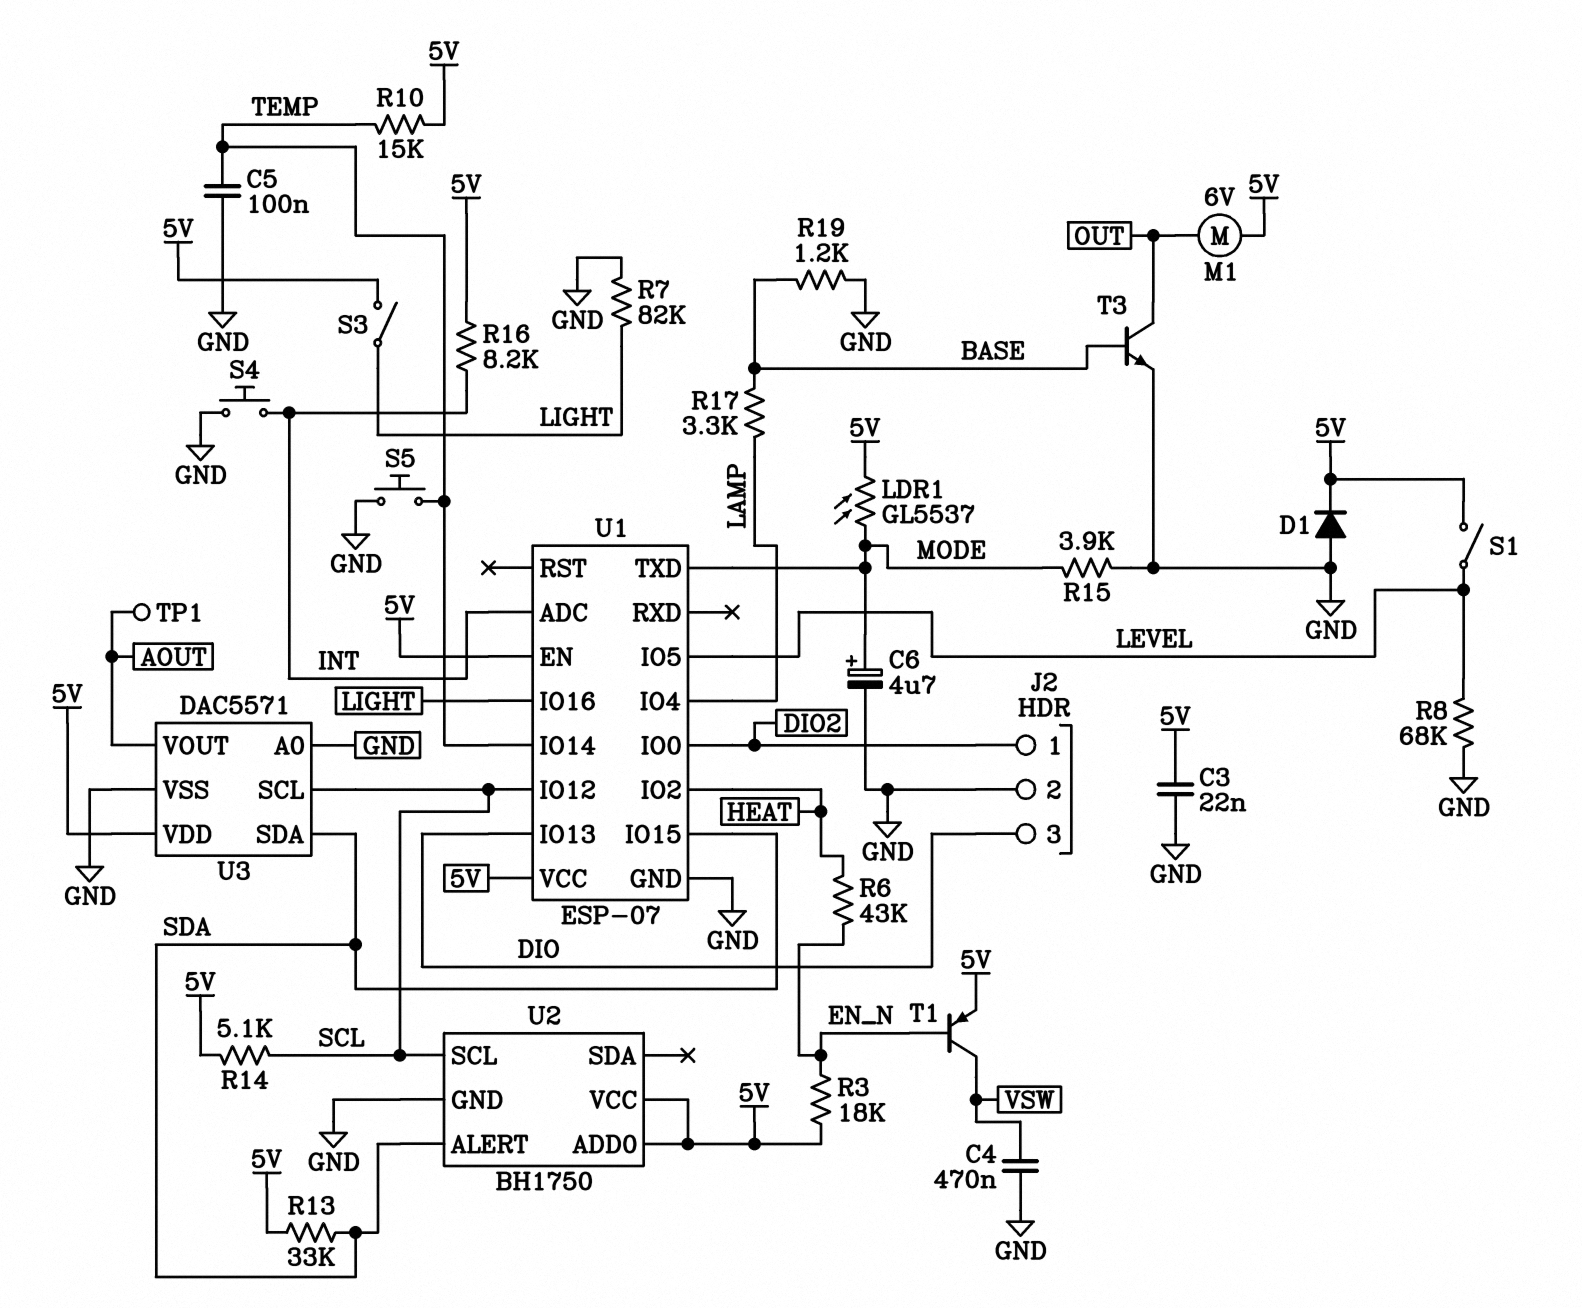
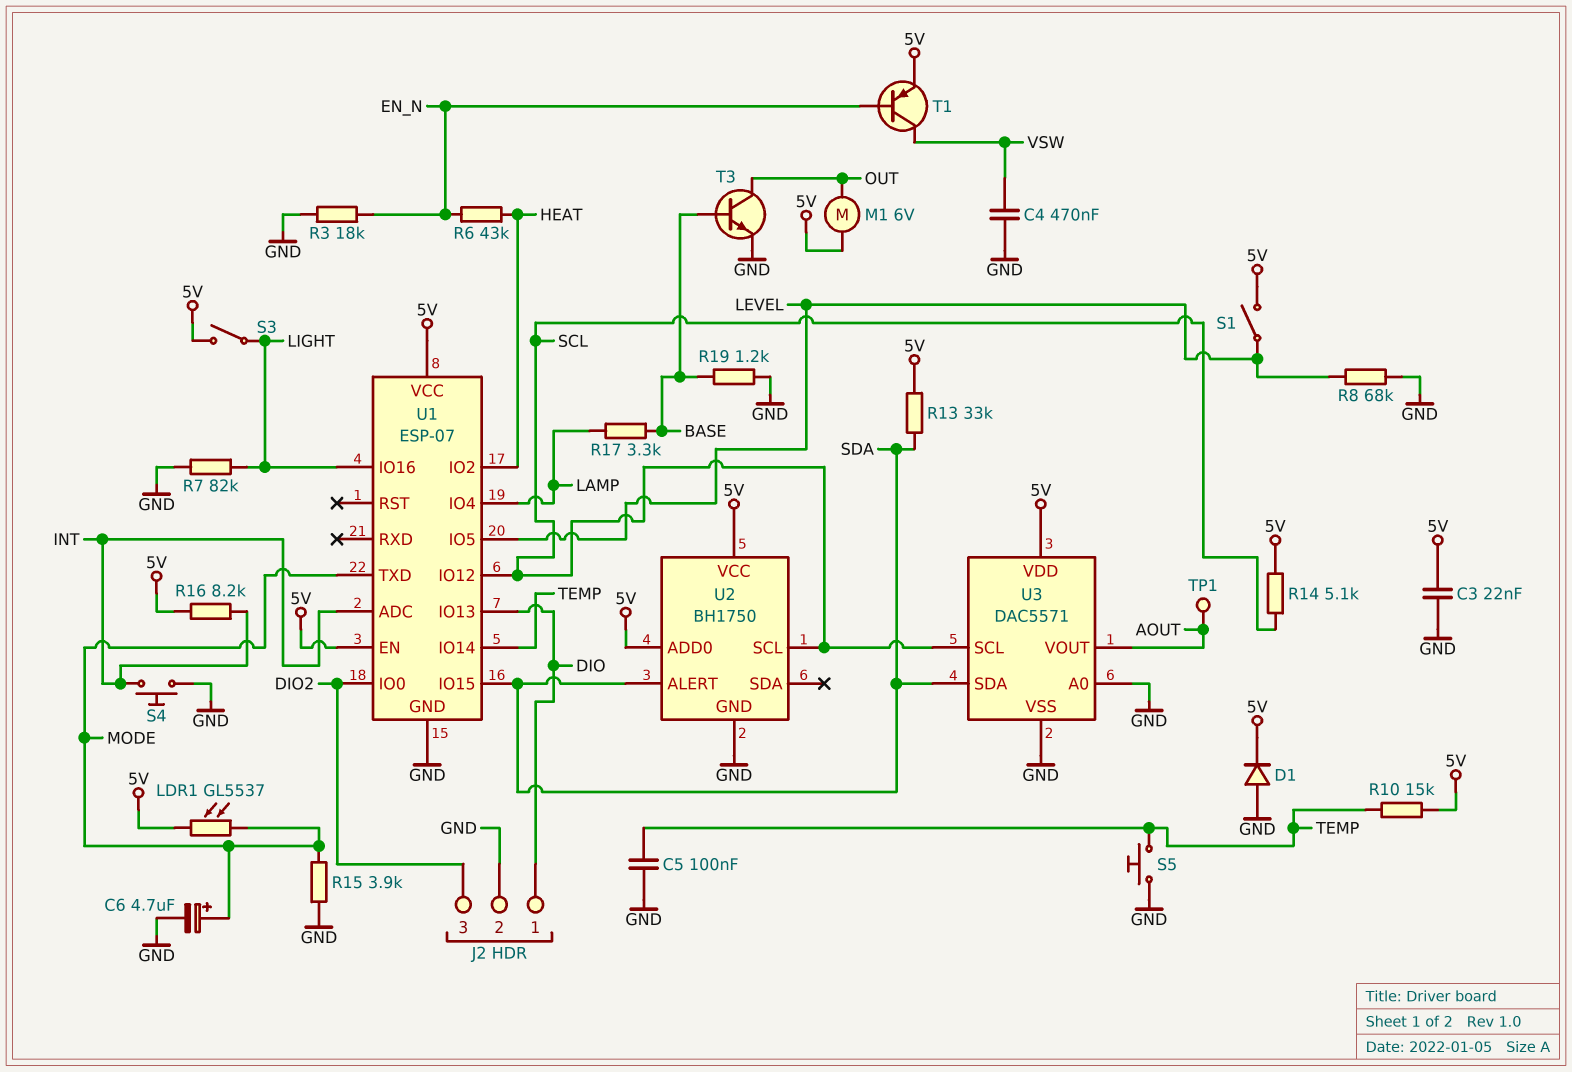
J2 pin 1: DIO2 -> DIO
J2 pin 3: DIO -> DIO2
R3: 18k (5V, EN_N) -> 18k (EN_N, GND)

